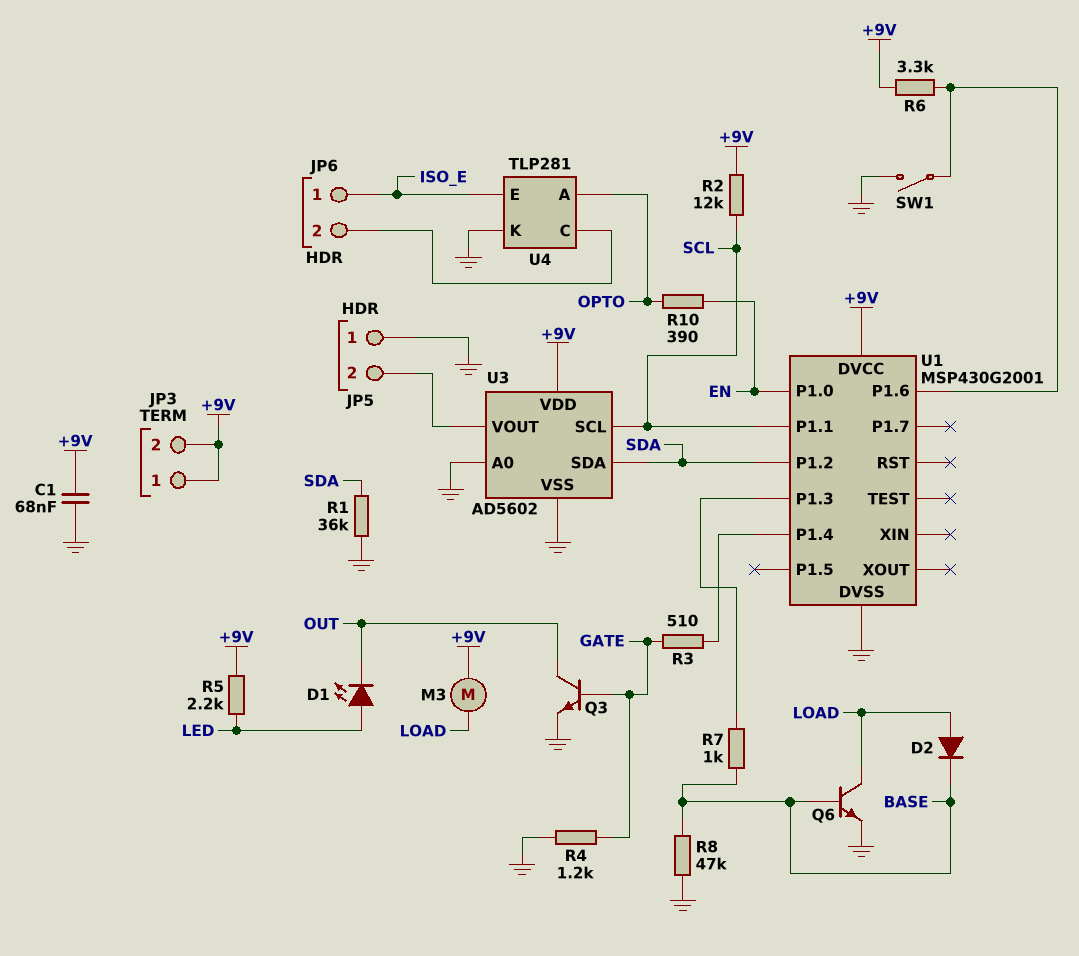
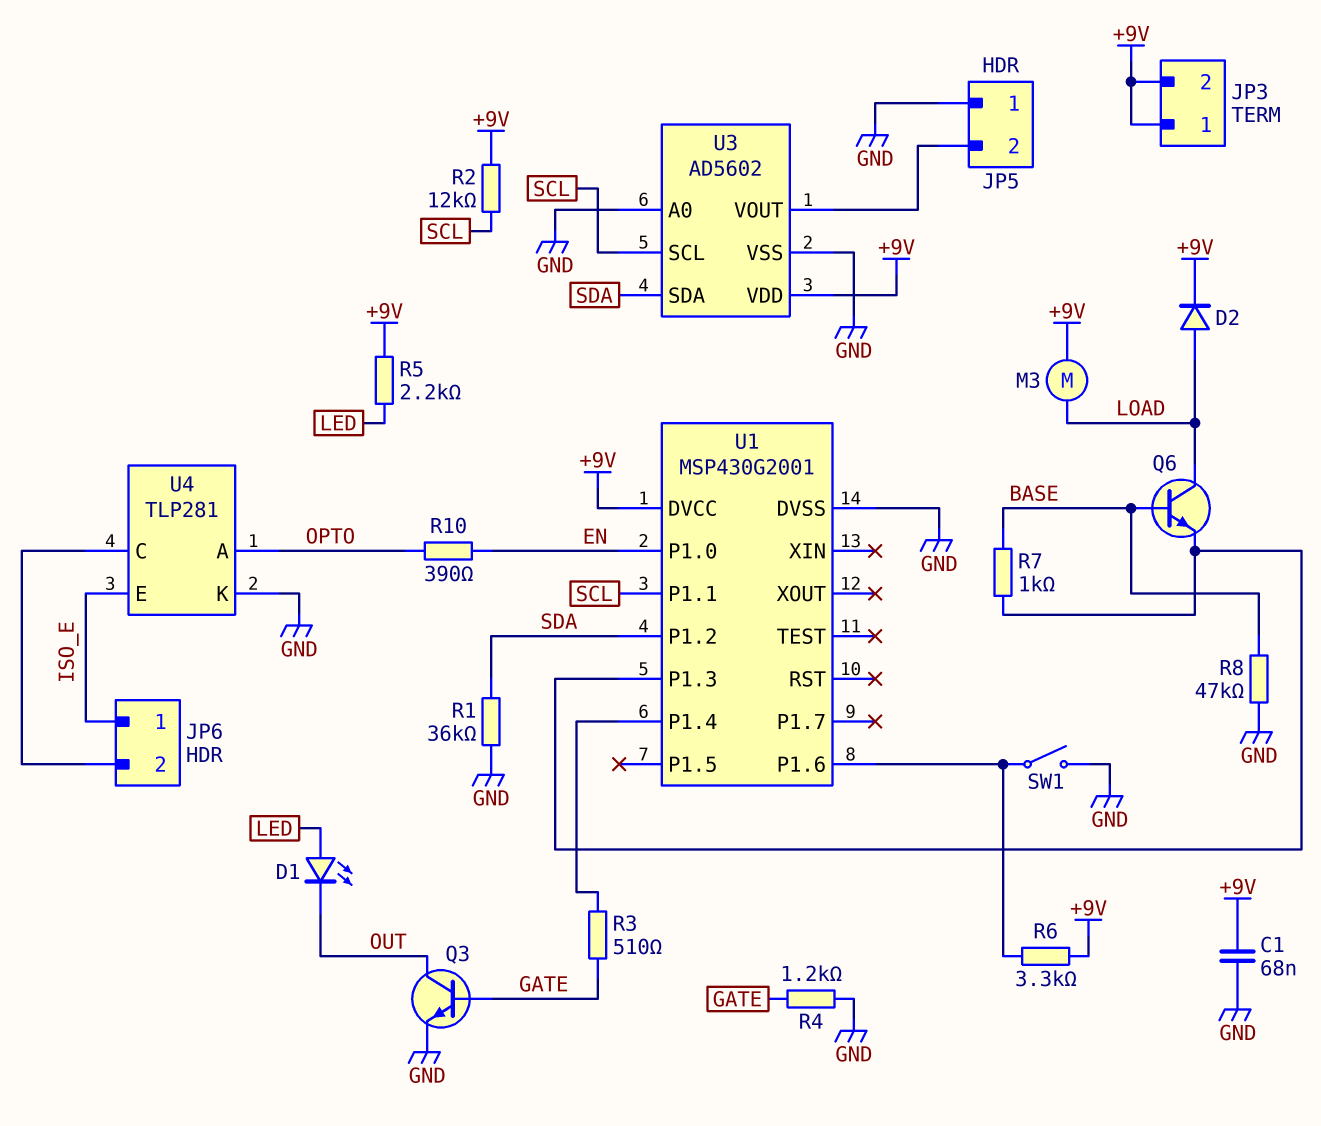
D2: diode (A LOAD, K BASE) -> diode (A LOAD, K +9V)
Q6: NPN (B BASE, C LOAD, E GND) -> NPN (B BASE, C LOAD, E U1/P1.3)

